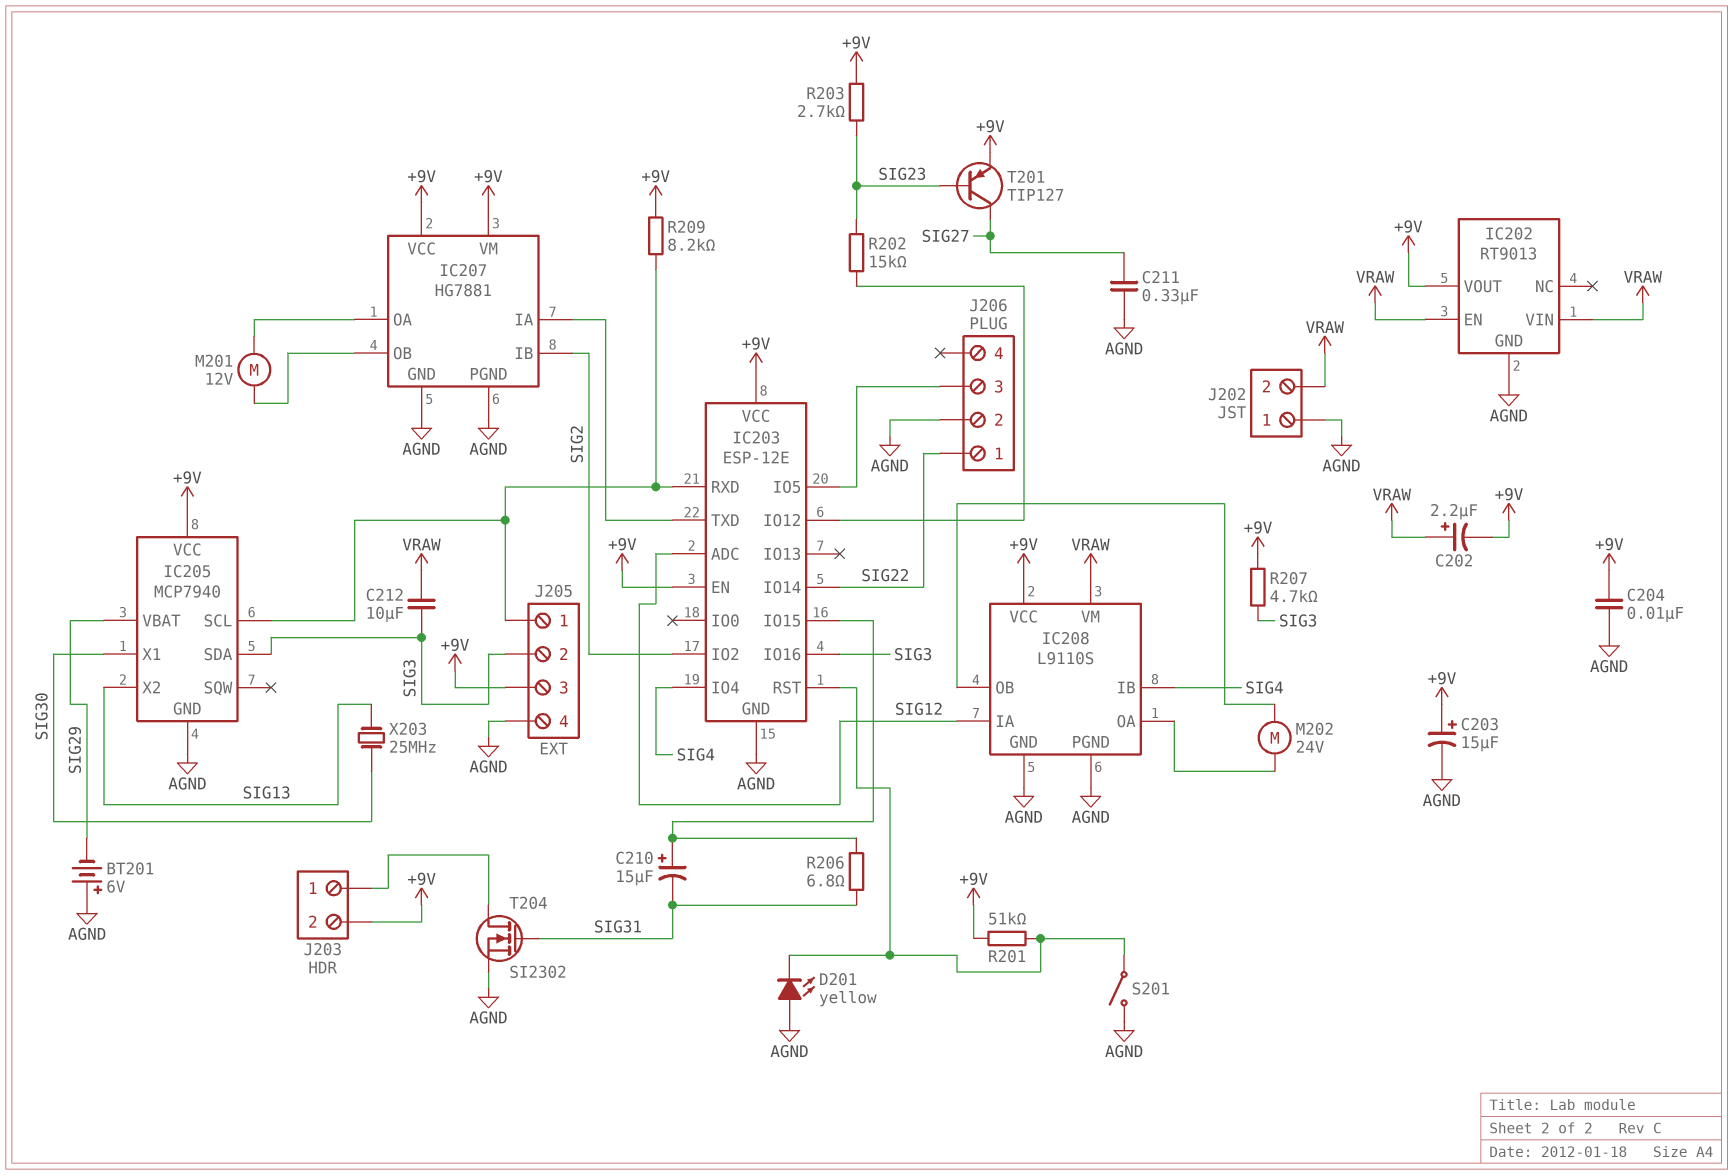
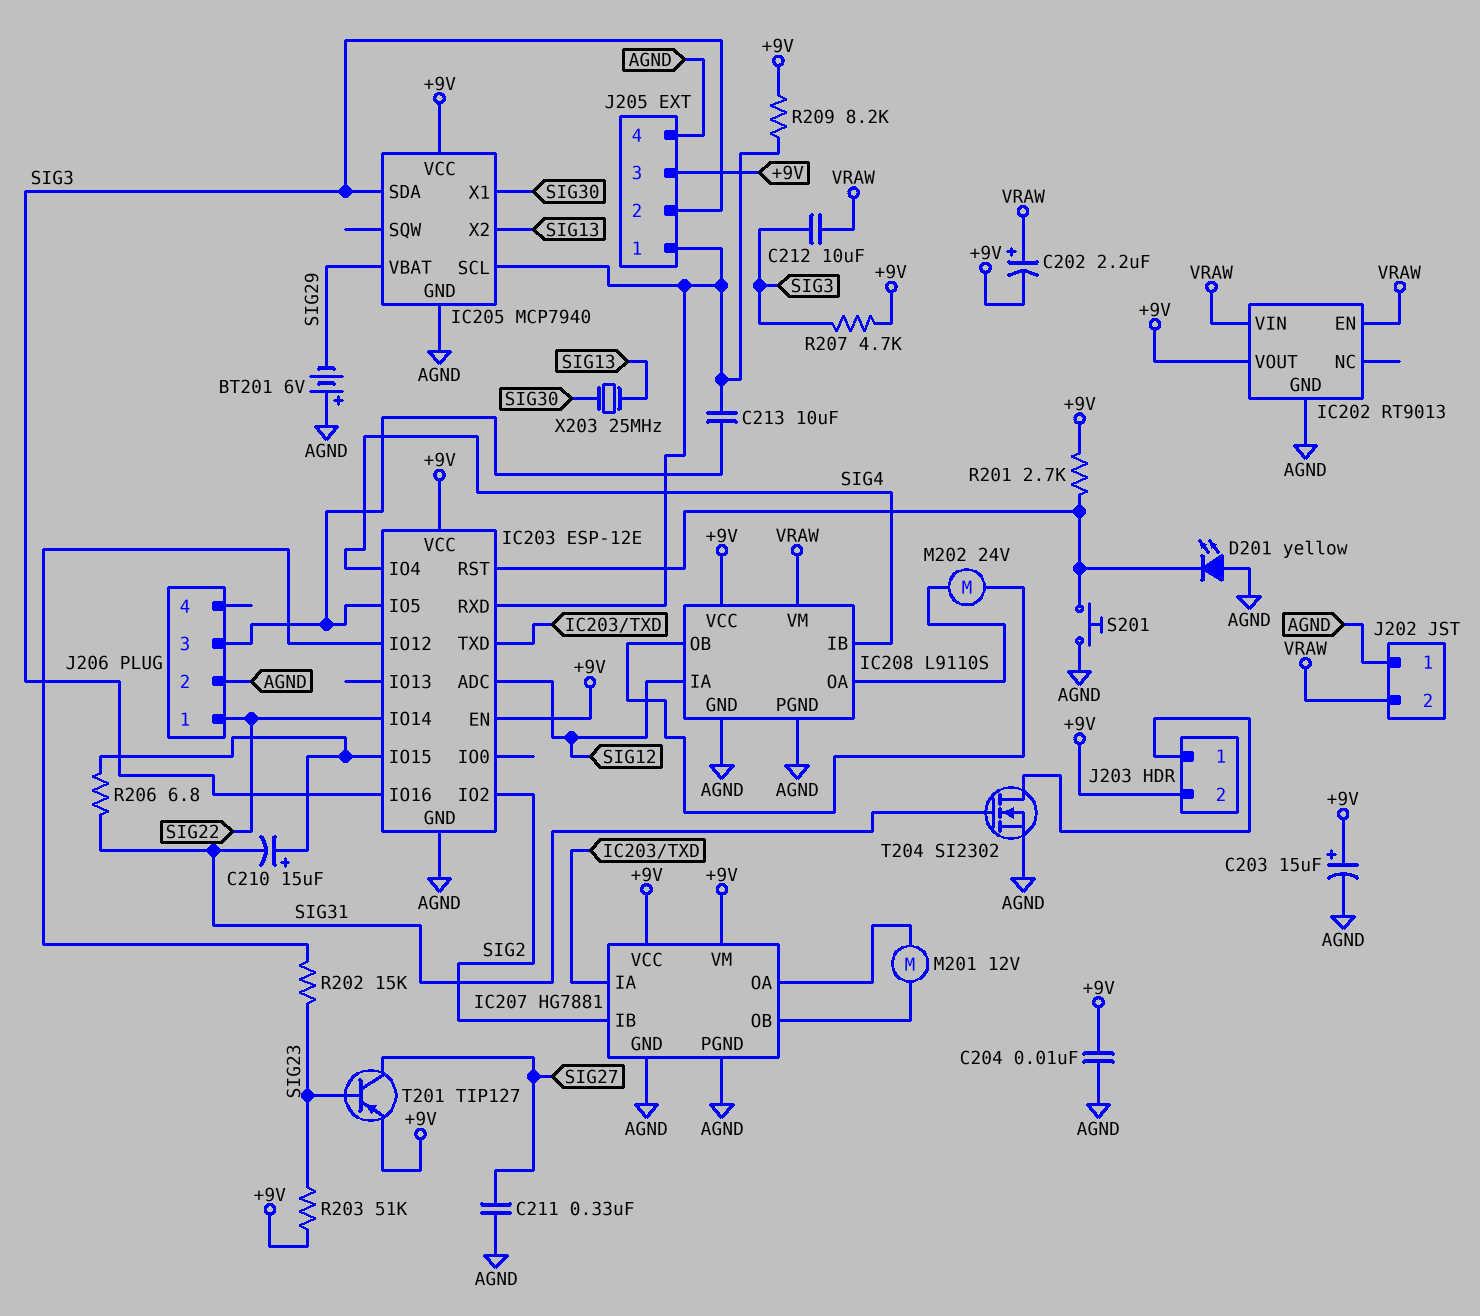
C213: none -> 10uF (IC203/IO5, IC203/RXD)
R201: 51k (+9V, IC203/RST) -> 2.7k (+9V, IC203/RST)
R203: 2.7k (+9V, SIG23) -> 51k (+9V, SIG23)
S201: switch (AGND, IC203/RST) -> button (AGND, IC203/RST)

